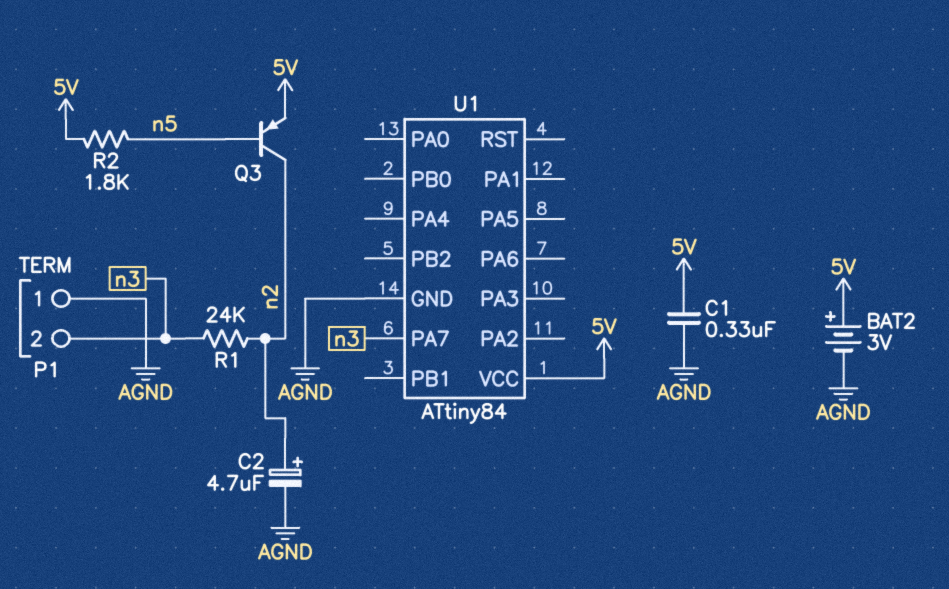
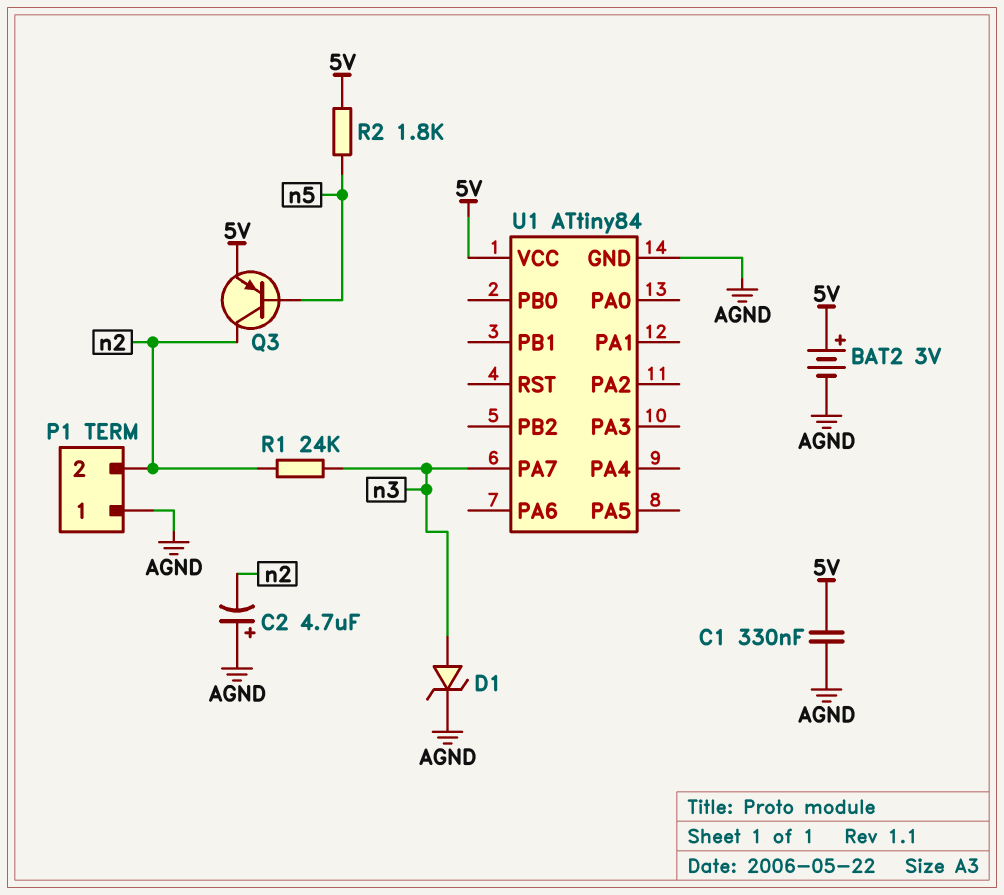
C2: 4.7uF (plus n2, minus AGND) -> 4.7uF (plus AGND, minus n2)
D1: none -> zener (A n3, K AGND)
P1 pin 2: n3 -> n2

